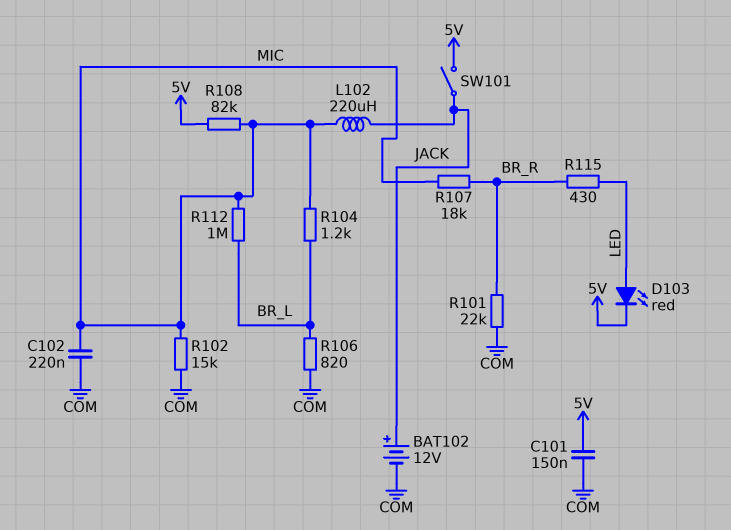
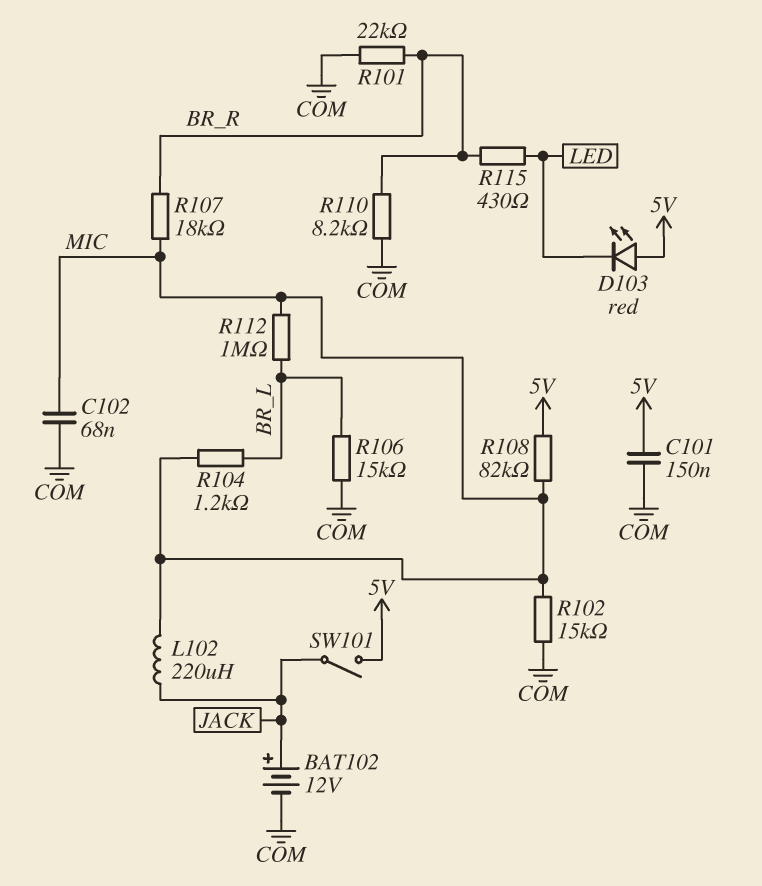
C102: 220nF (COM, MIC) -> 68nF (COM, MIC)
D103: LED red (A LED, K 5V) -> LED red (A 5V, K LED)
R106: 820 (BR_L, COM) -> 15k (BR_L, COM)
R110: none -> 8.2k (BR_R, COM)

